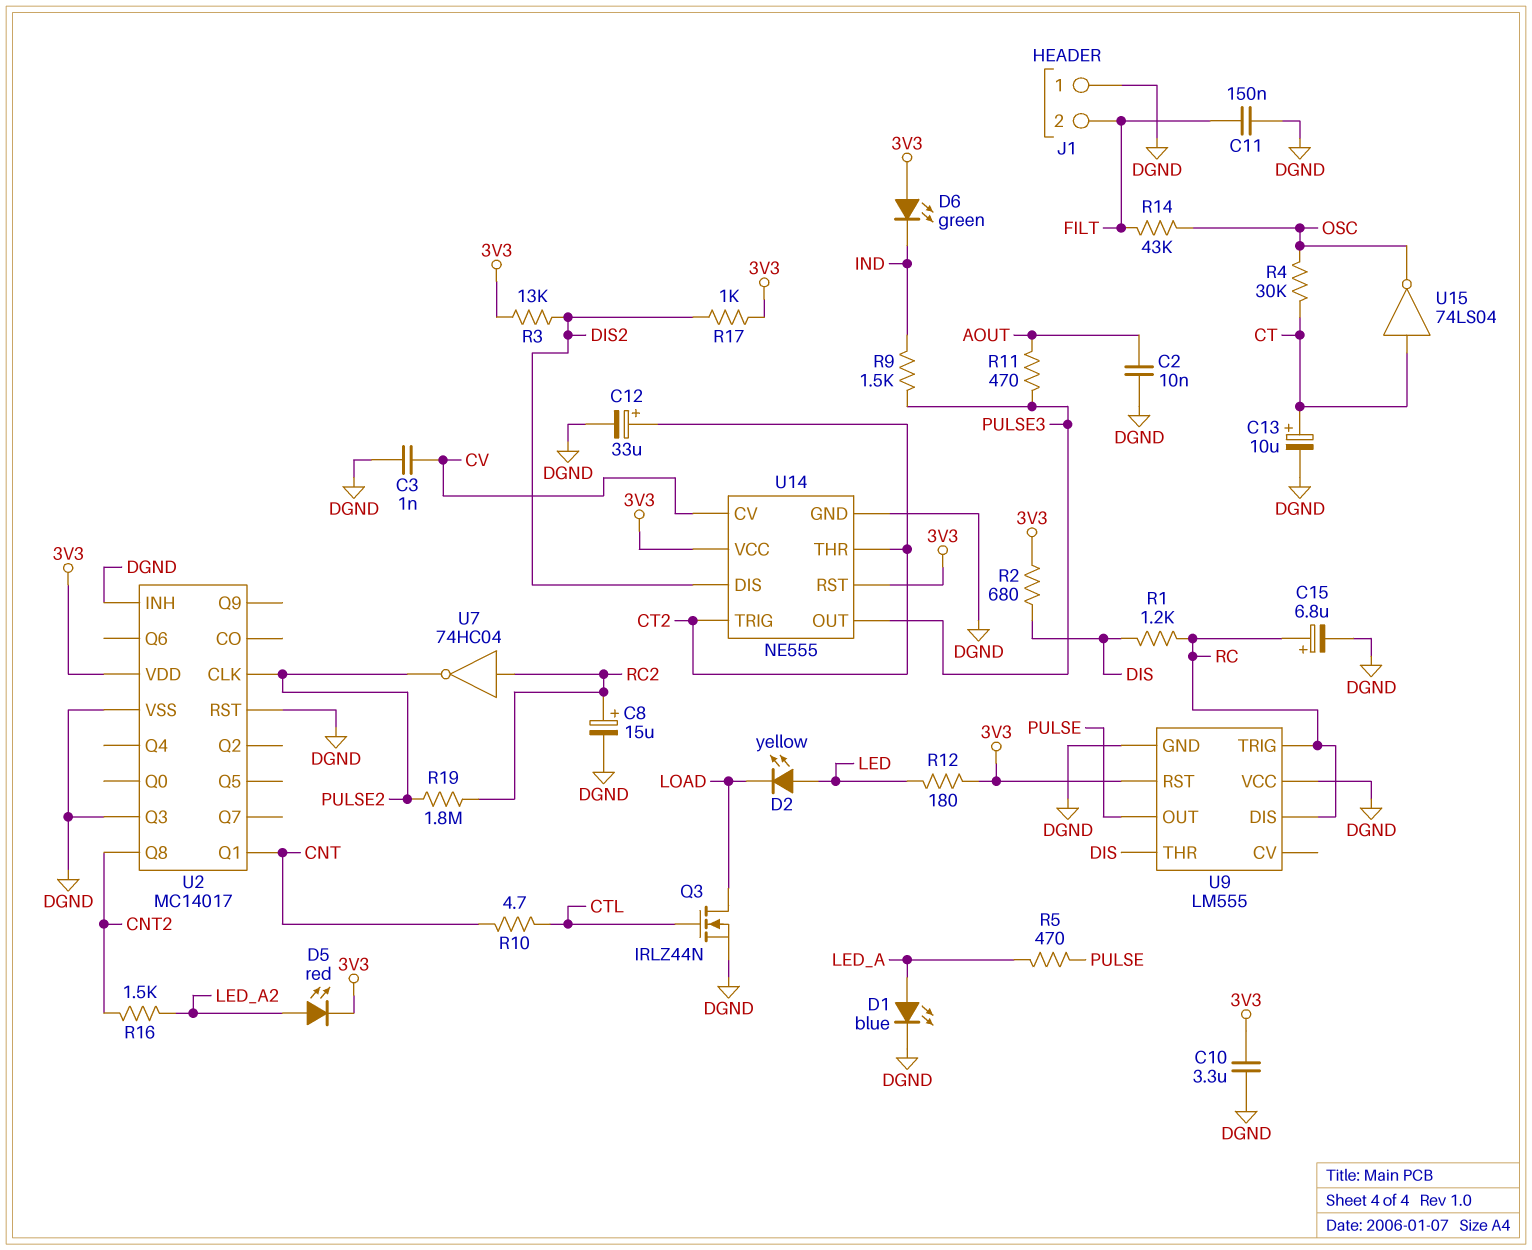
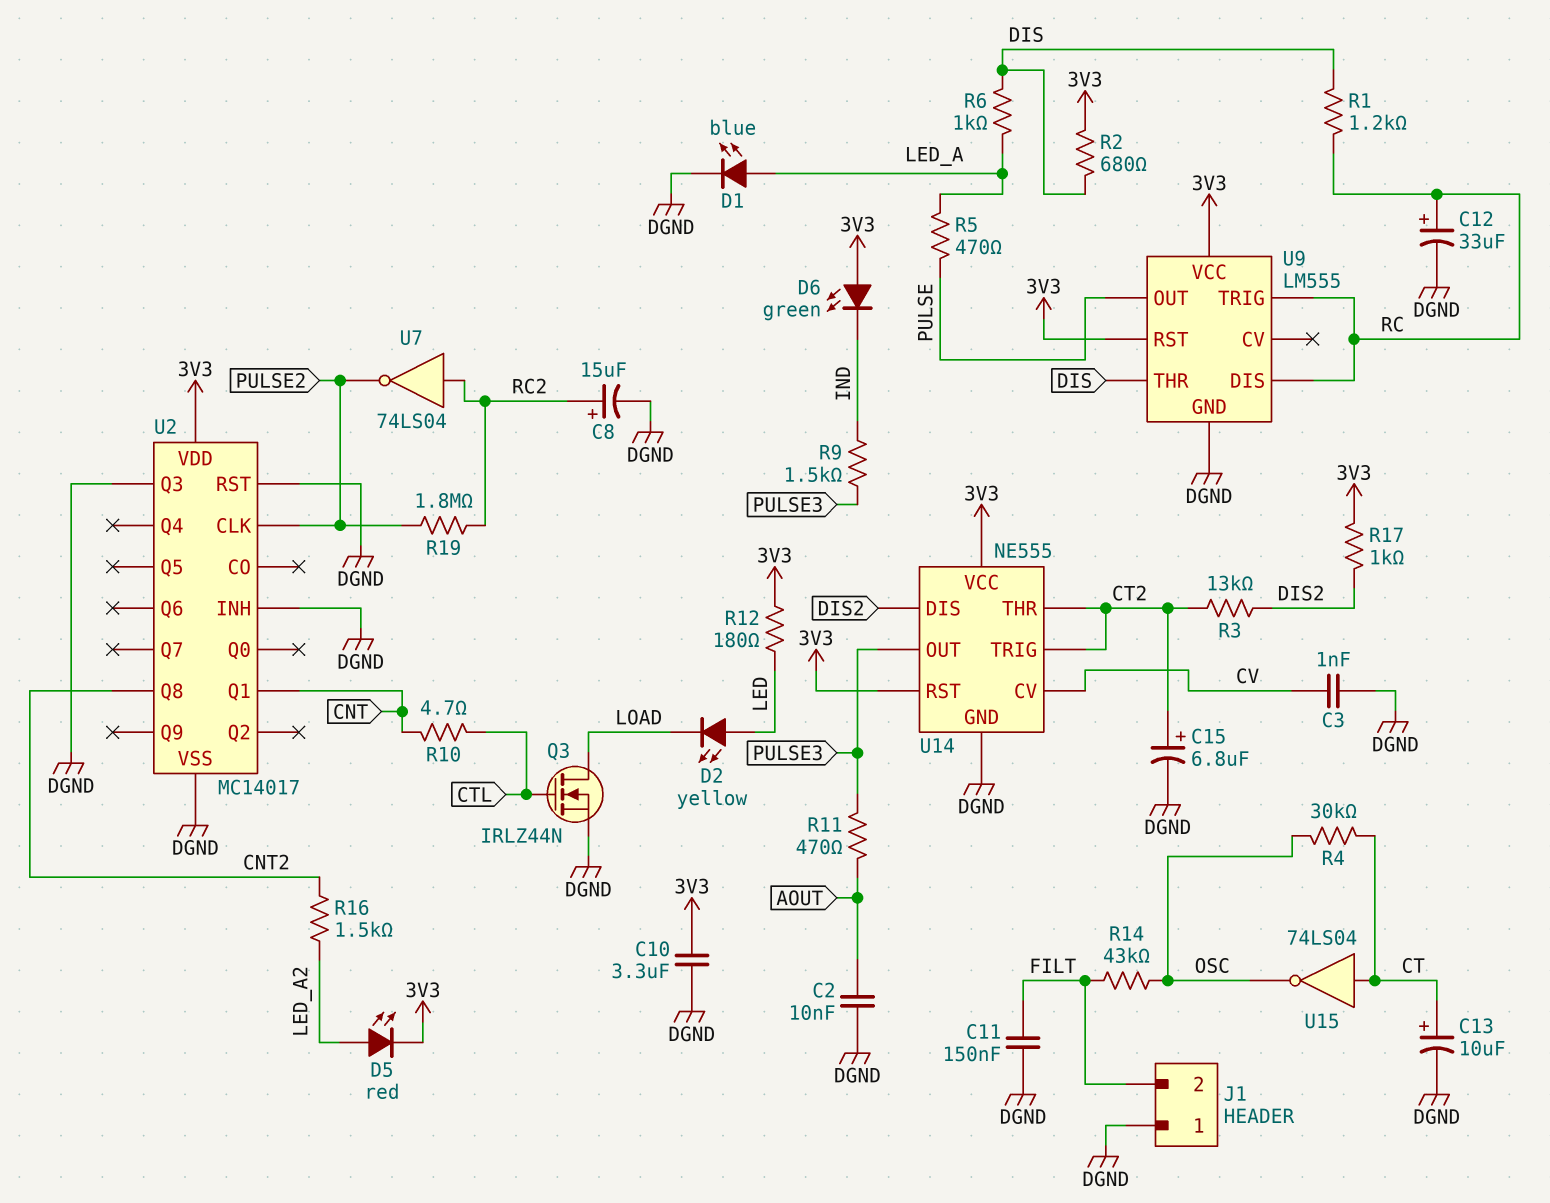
C12: 33uF (plus CT2, minus DGND) -> 33uF (plus RC, minus DGND)
C15: 6.8uF (plus RC, minus DGND) -> 6.8uF (plus CT2, minus DGND)
R3: 13k (3V3, DIS2) -> 13k (CT2, DIS2)
R6: none -> 1k (DIS, LED_A)
U7: NOT 74HC04 (in RC2, out PULSE2) -> NOT 74LS04 (in RC2, out PULSE2)
U9 pin VCC: DGND -> 3V3

